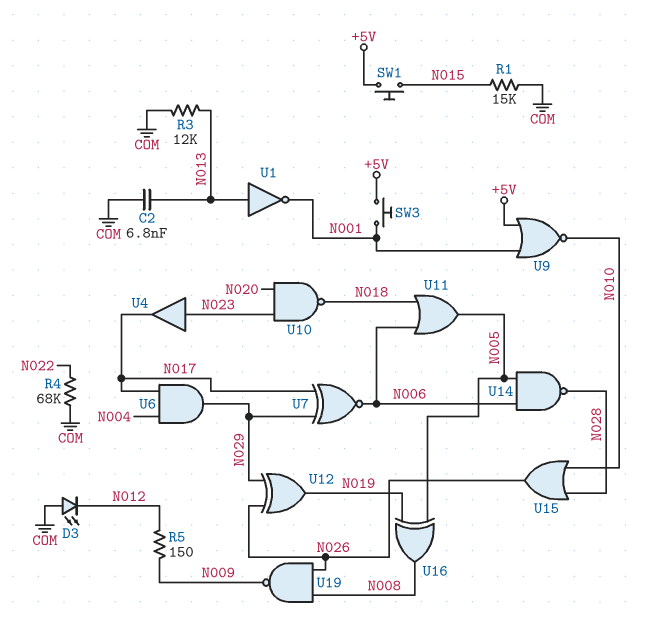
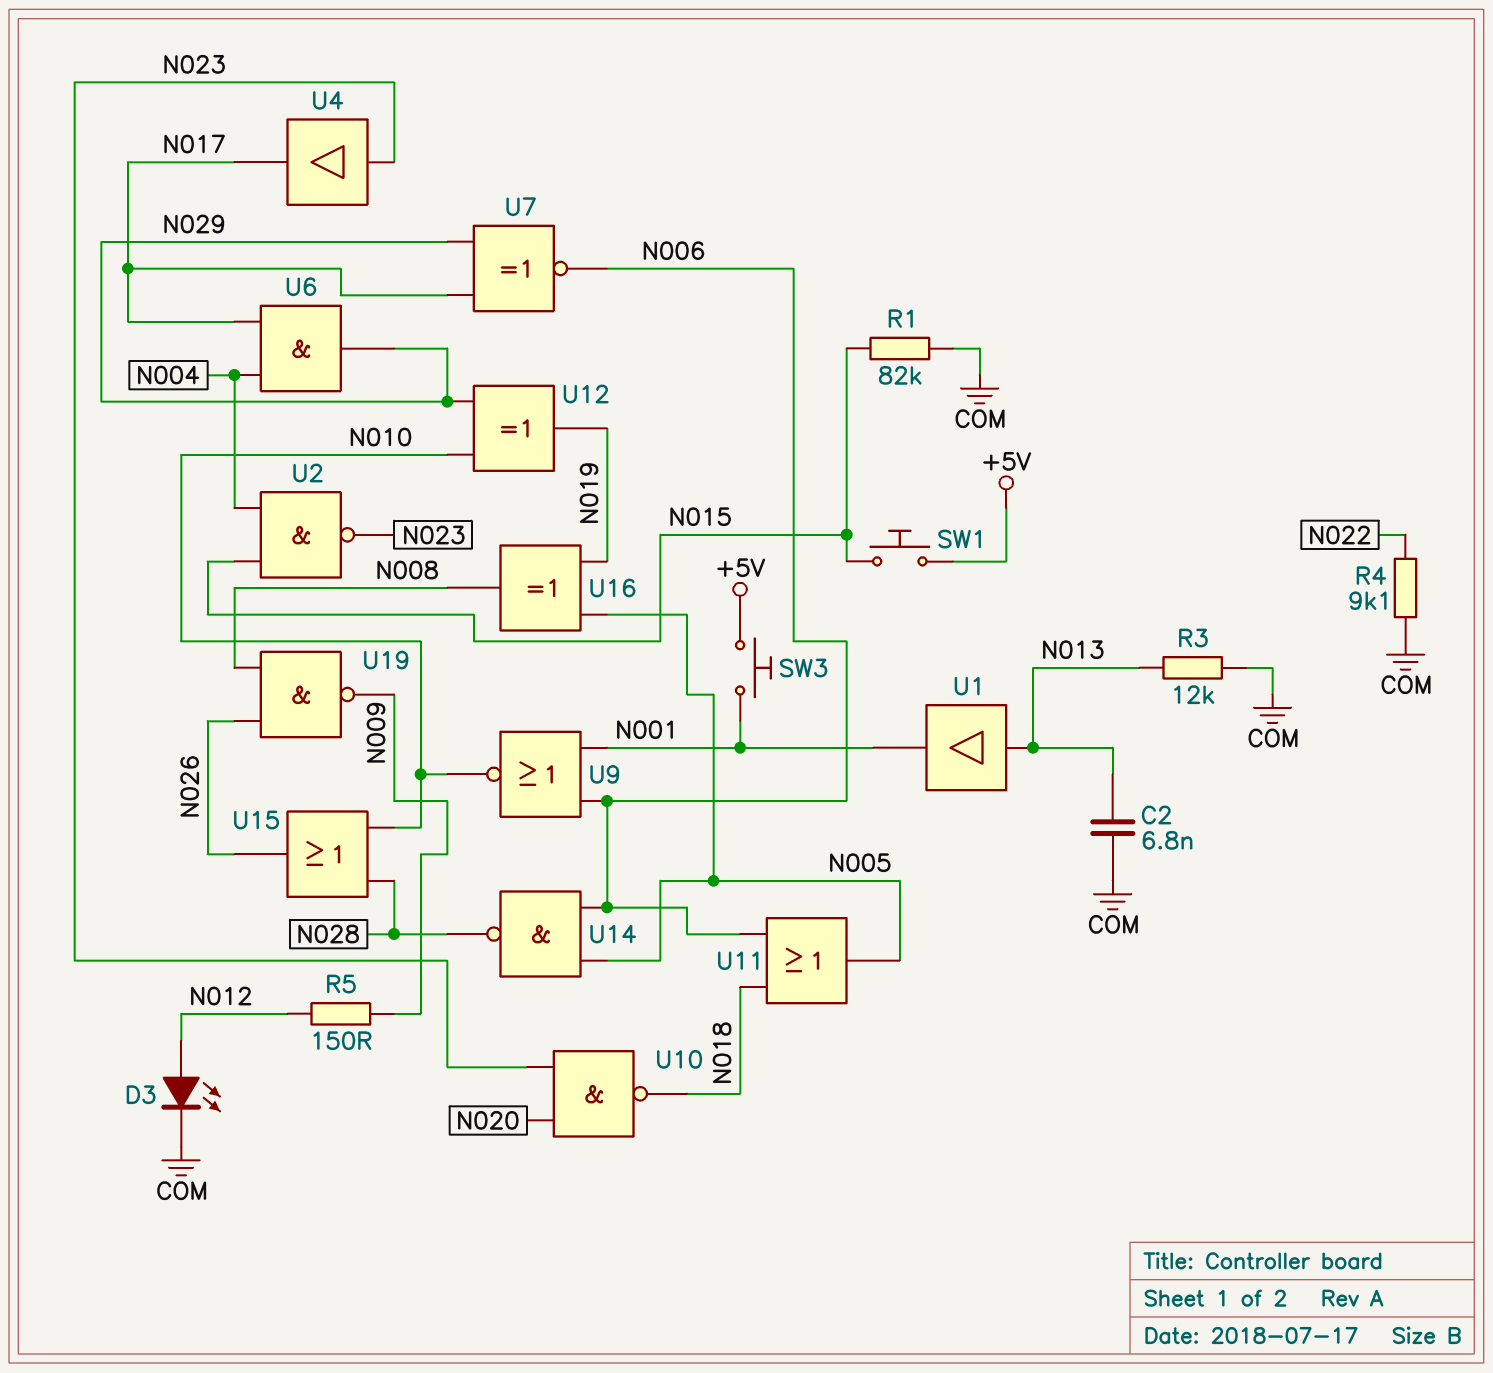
D3: LED (A COM, K N012) -> LED (A N012, K COM)
R1: 15k (COM, N015) -> 82k (COM, N015)
R4: 68k (COM, N022) -> 9.1k (COM, N022)
U1: NOT (in N013, out N001) -> buffer (in N013, out N001)
U2: none -> NAND (in N004, in N015, out N023)
U9: NOR (in +5V, in N001, out N010) -> NOR (in N001, in N006, out N010)
U12: XOR (in N026, in N029, out N019) -> XOR (in N010, in N029, out N019)

